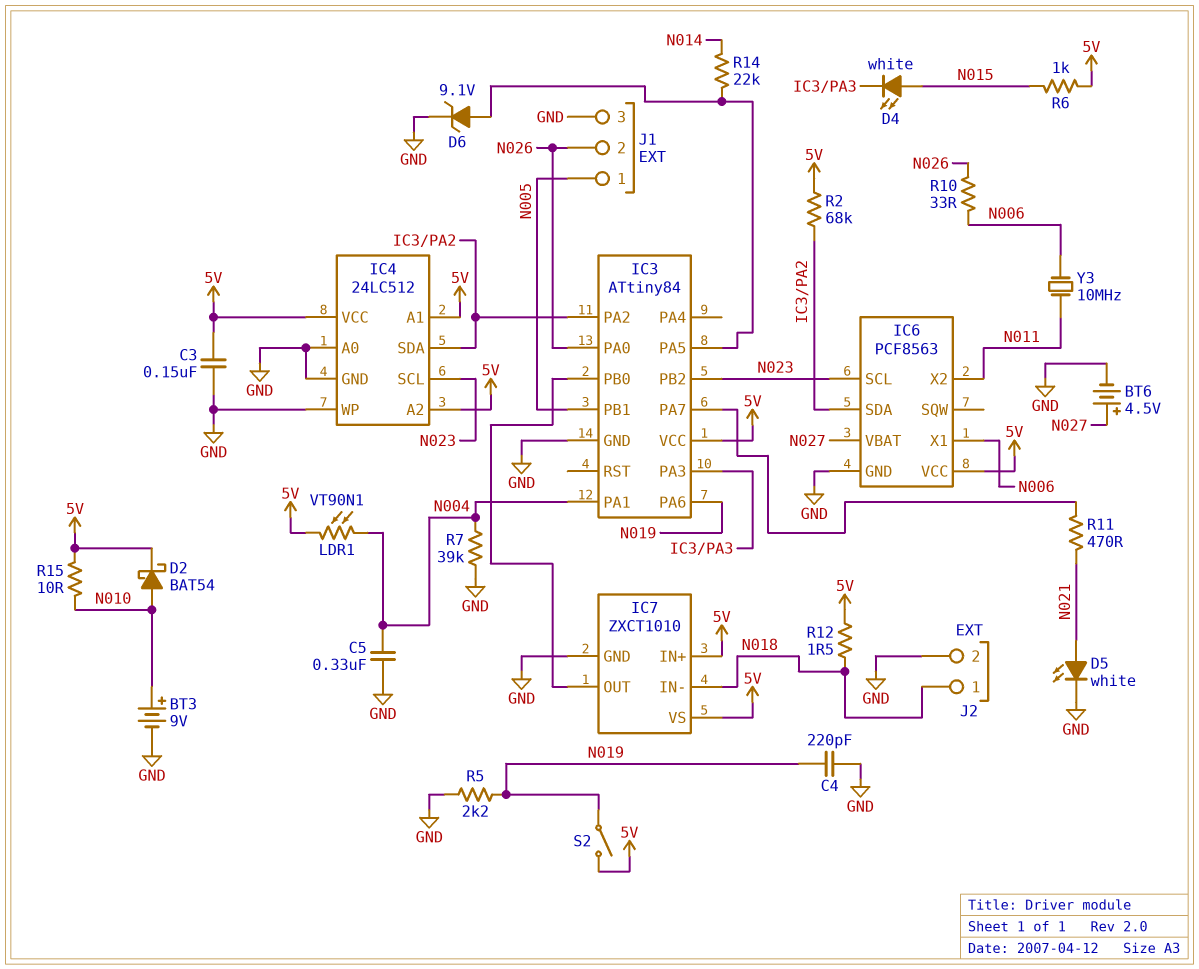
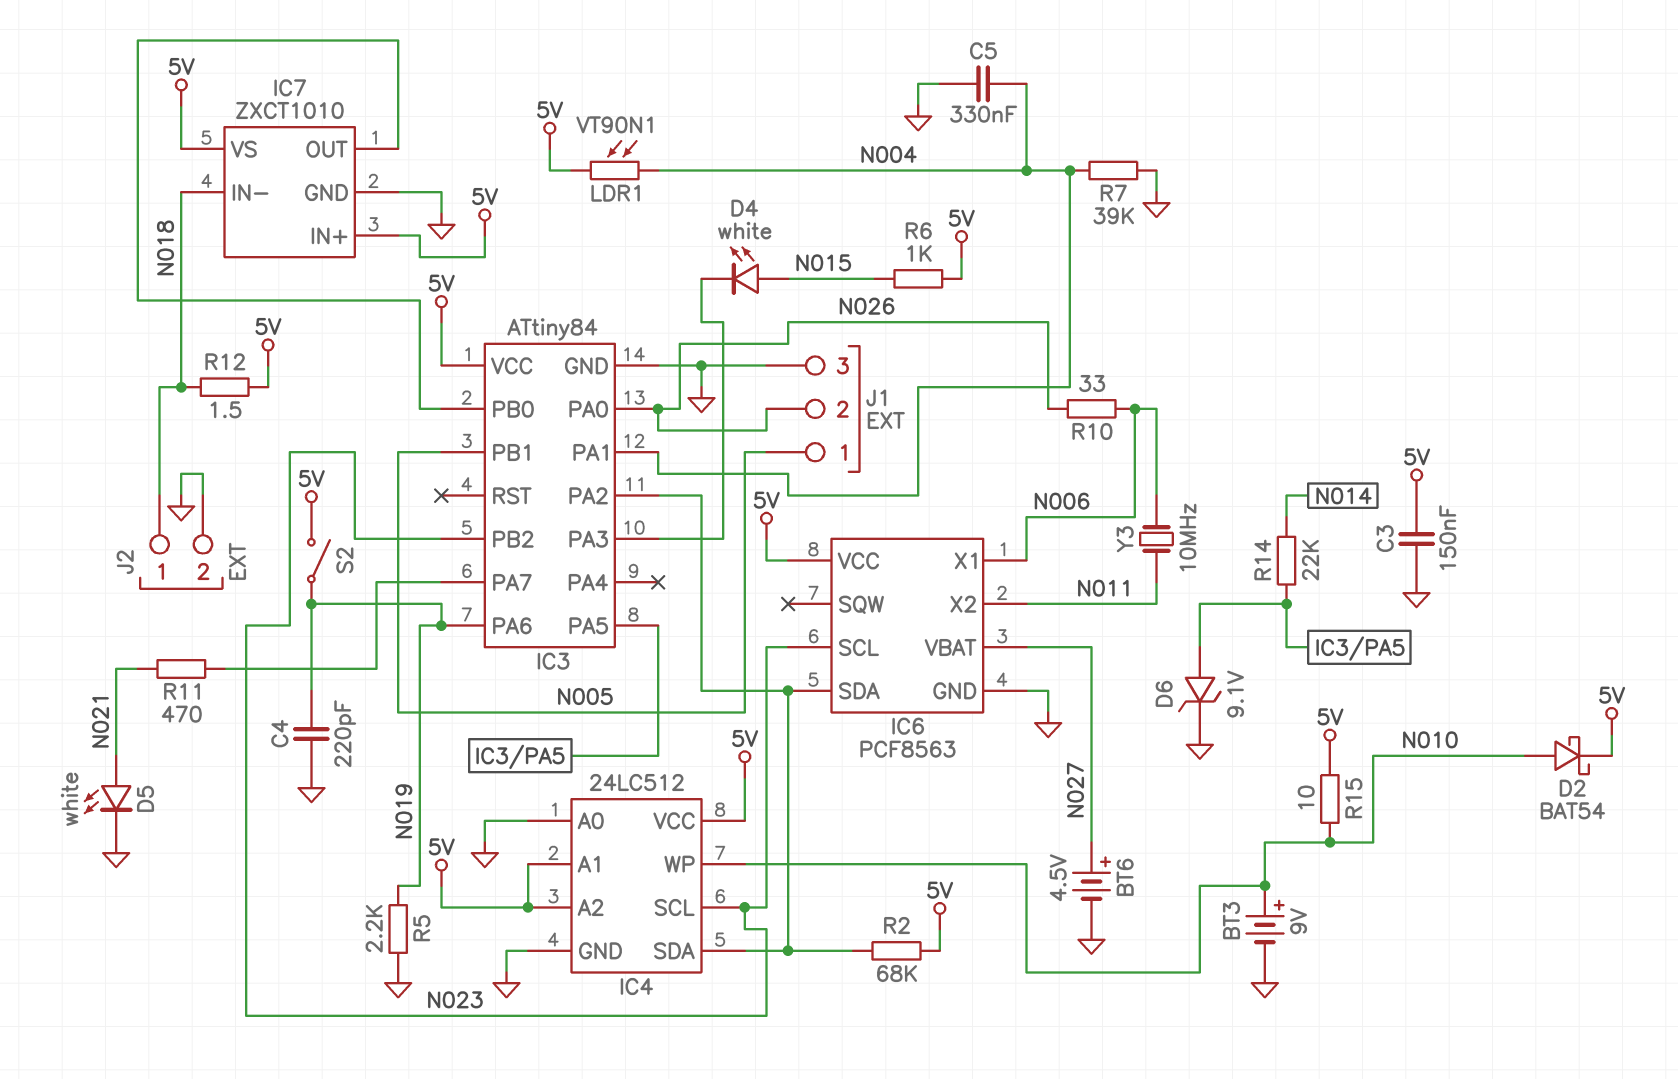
IC4 pin WP: GND -> N010

